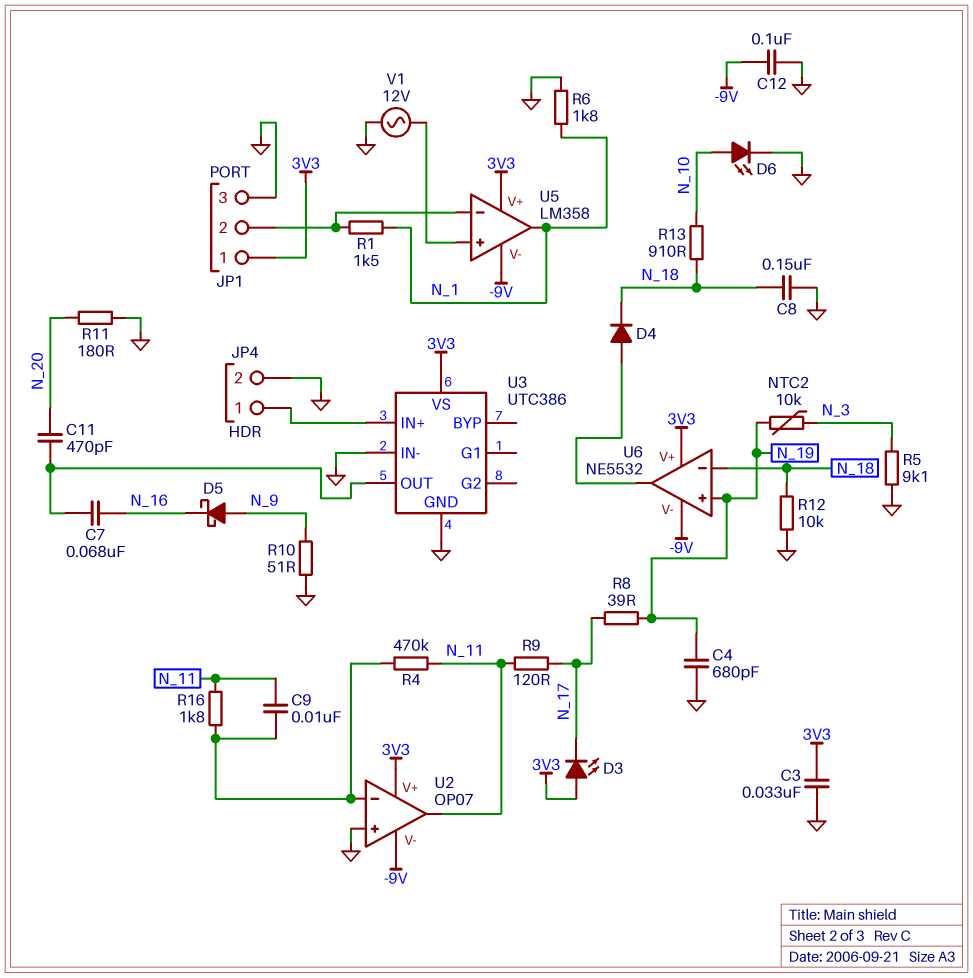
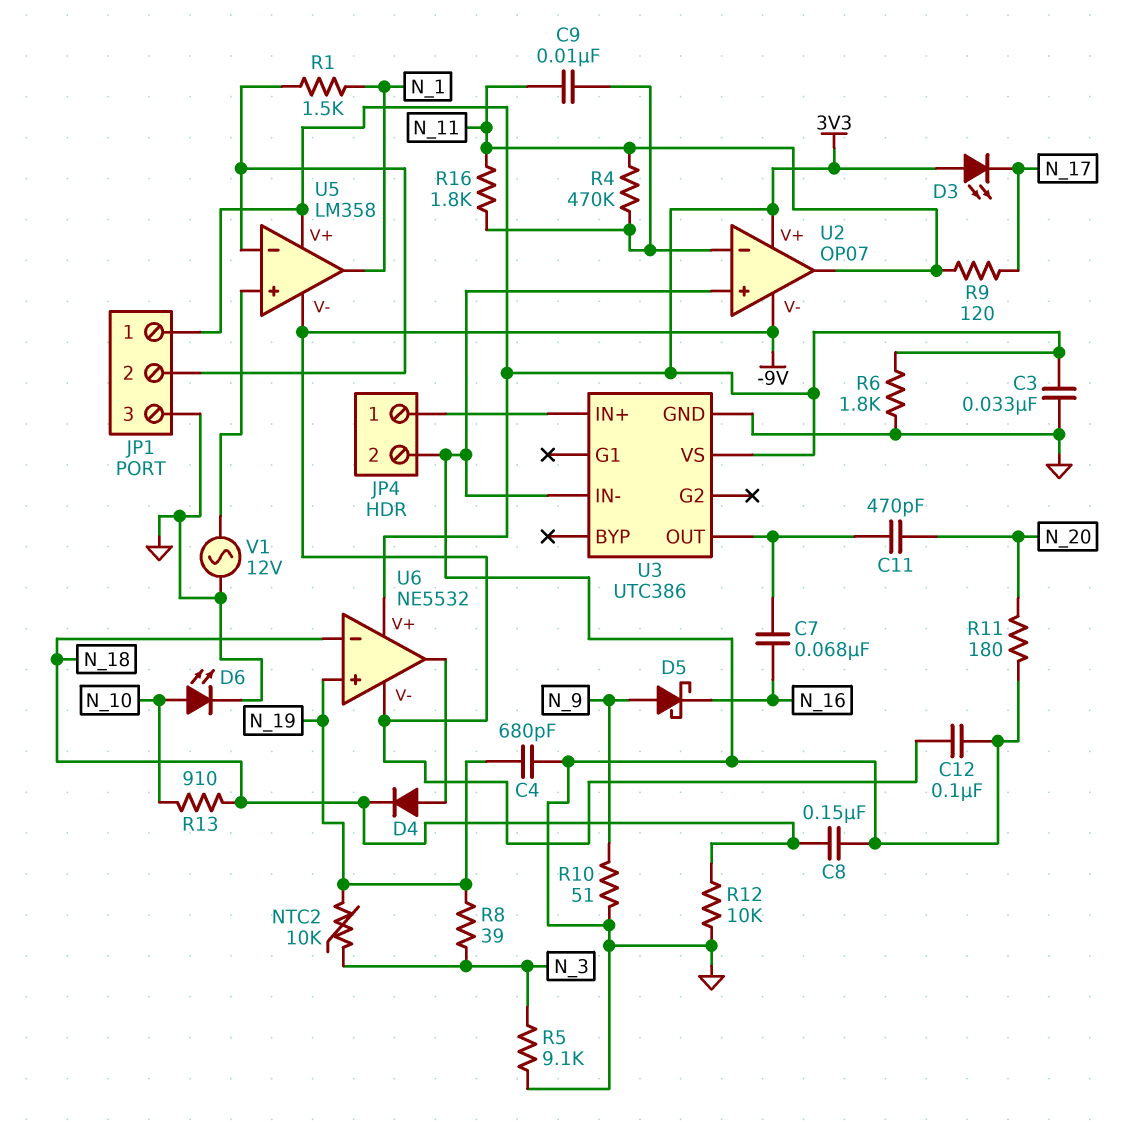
R6: 1.8k (GND, N_1) -> 1.8k (3V3, GND)
R8: 39 (N_17, N_19) -> 39 (N_3, N_19)

